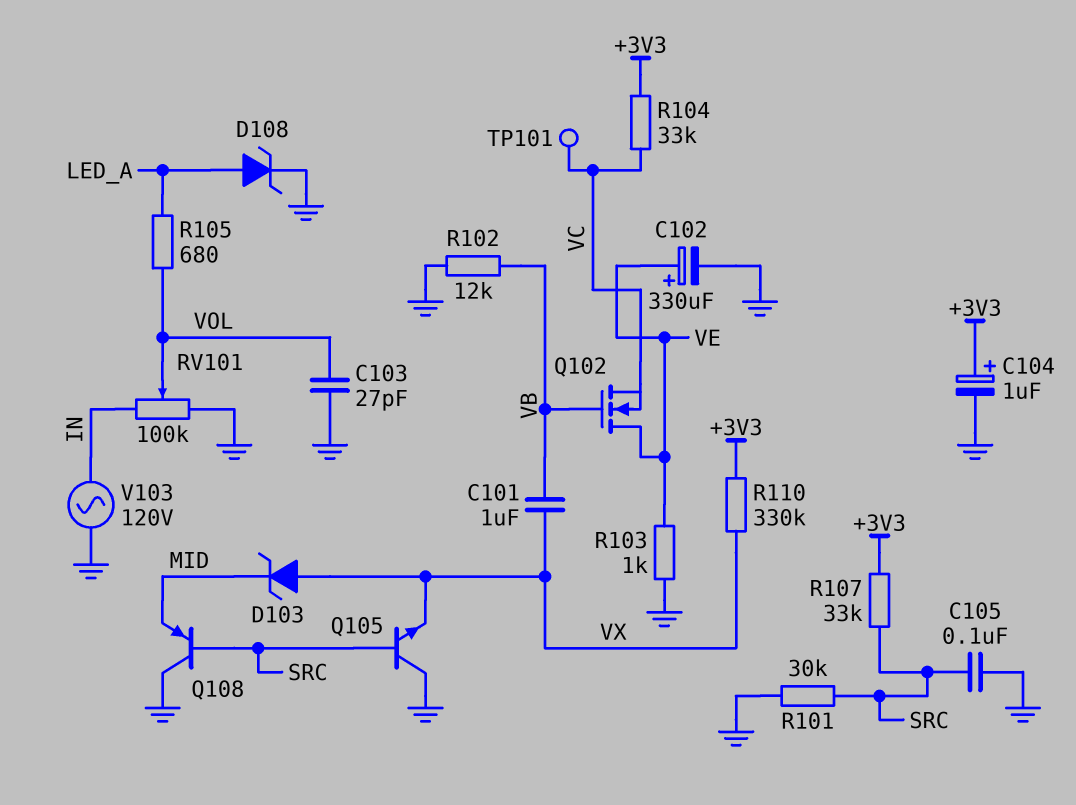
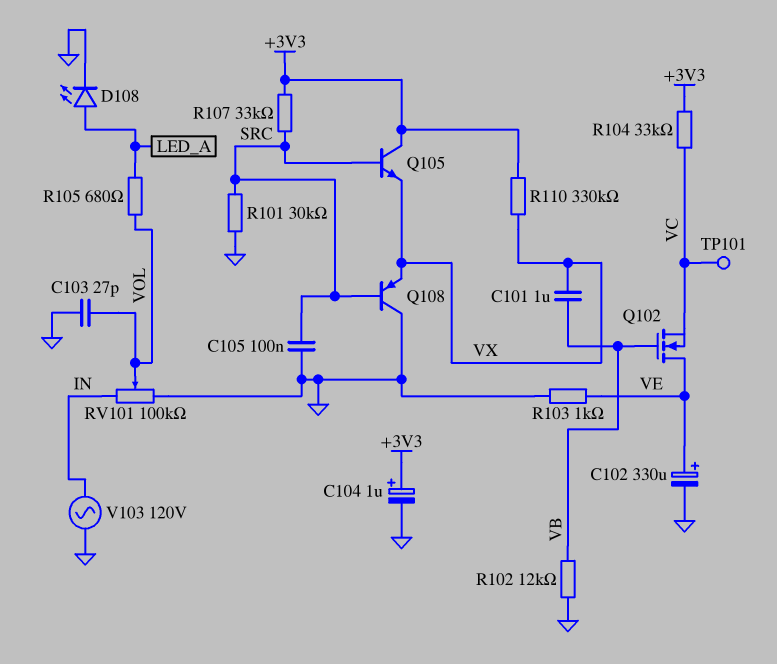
D103: zener (A VX, K MID) -> none
D108: zener (A LED_A, K GND) -> LED (A LED_A, K GND)
Q105: NPN (B SRC, C GND, E VX) -> NPN (B SRC, C +3V3, E VX)
Q108: PNP (B SRC, C GND, E MID) -> PNP (B SRC, C GND, E VX)

